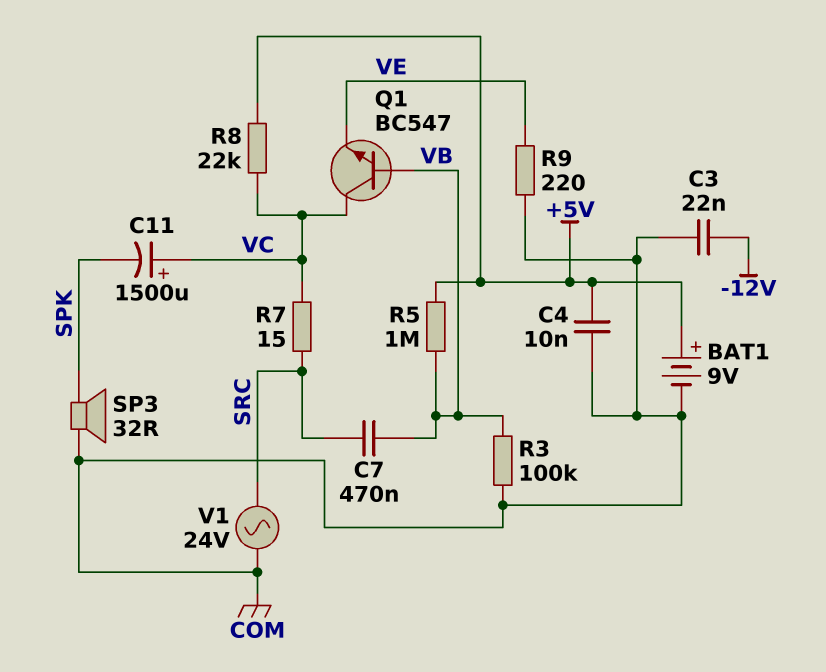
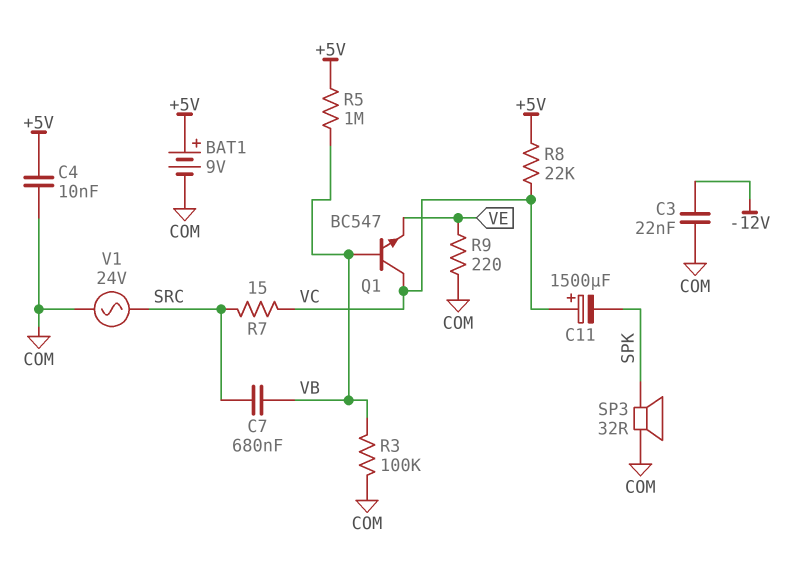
C7: 470nF (SRC, VB) -> 680nF (SRC, VB)

